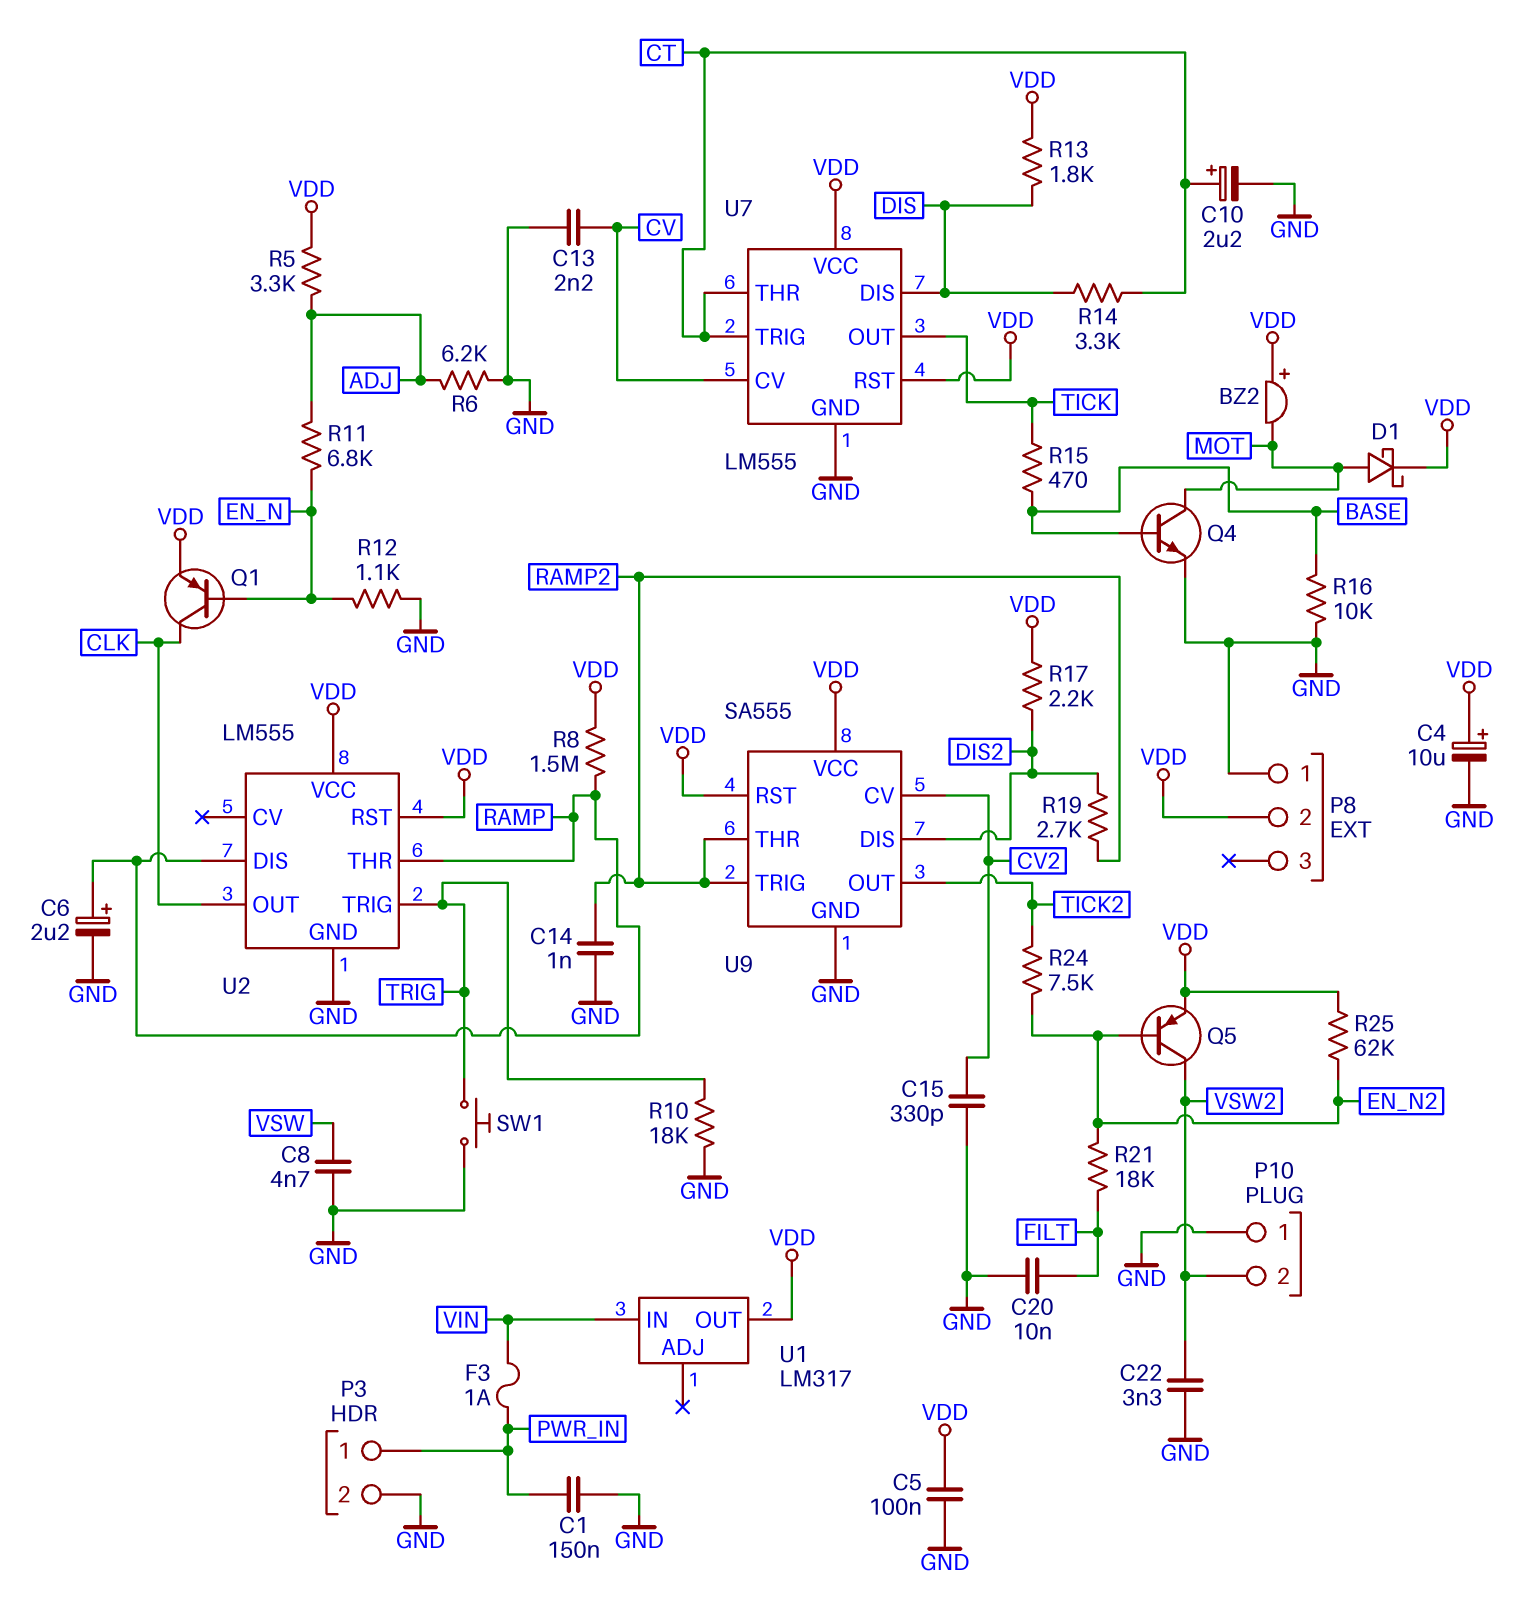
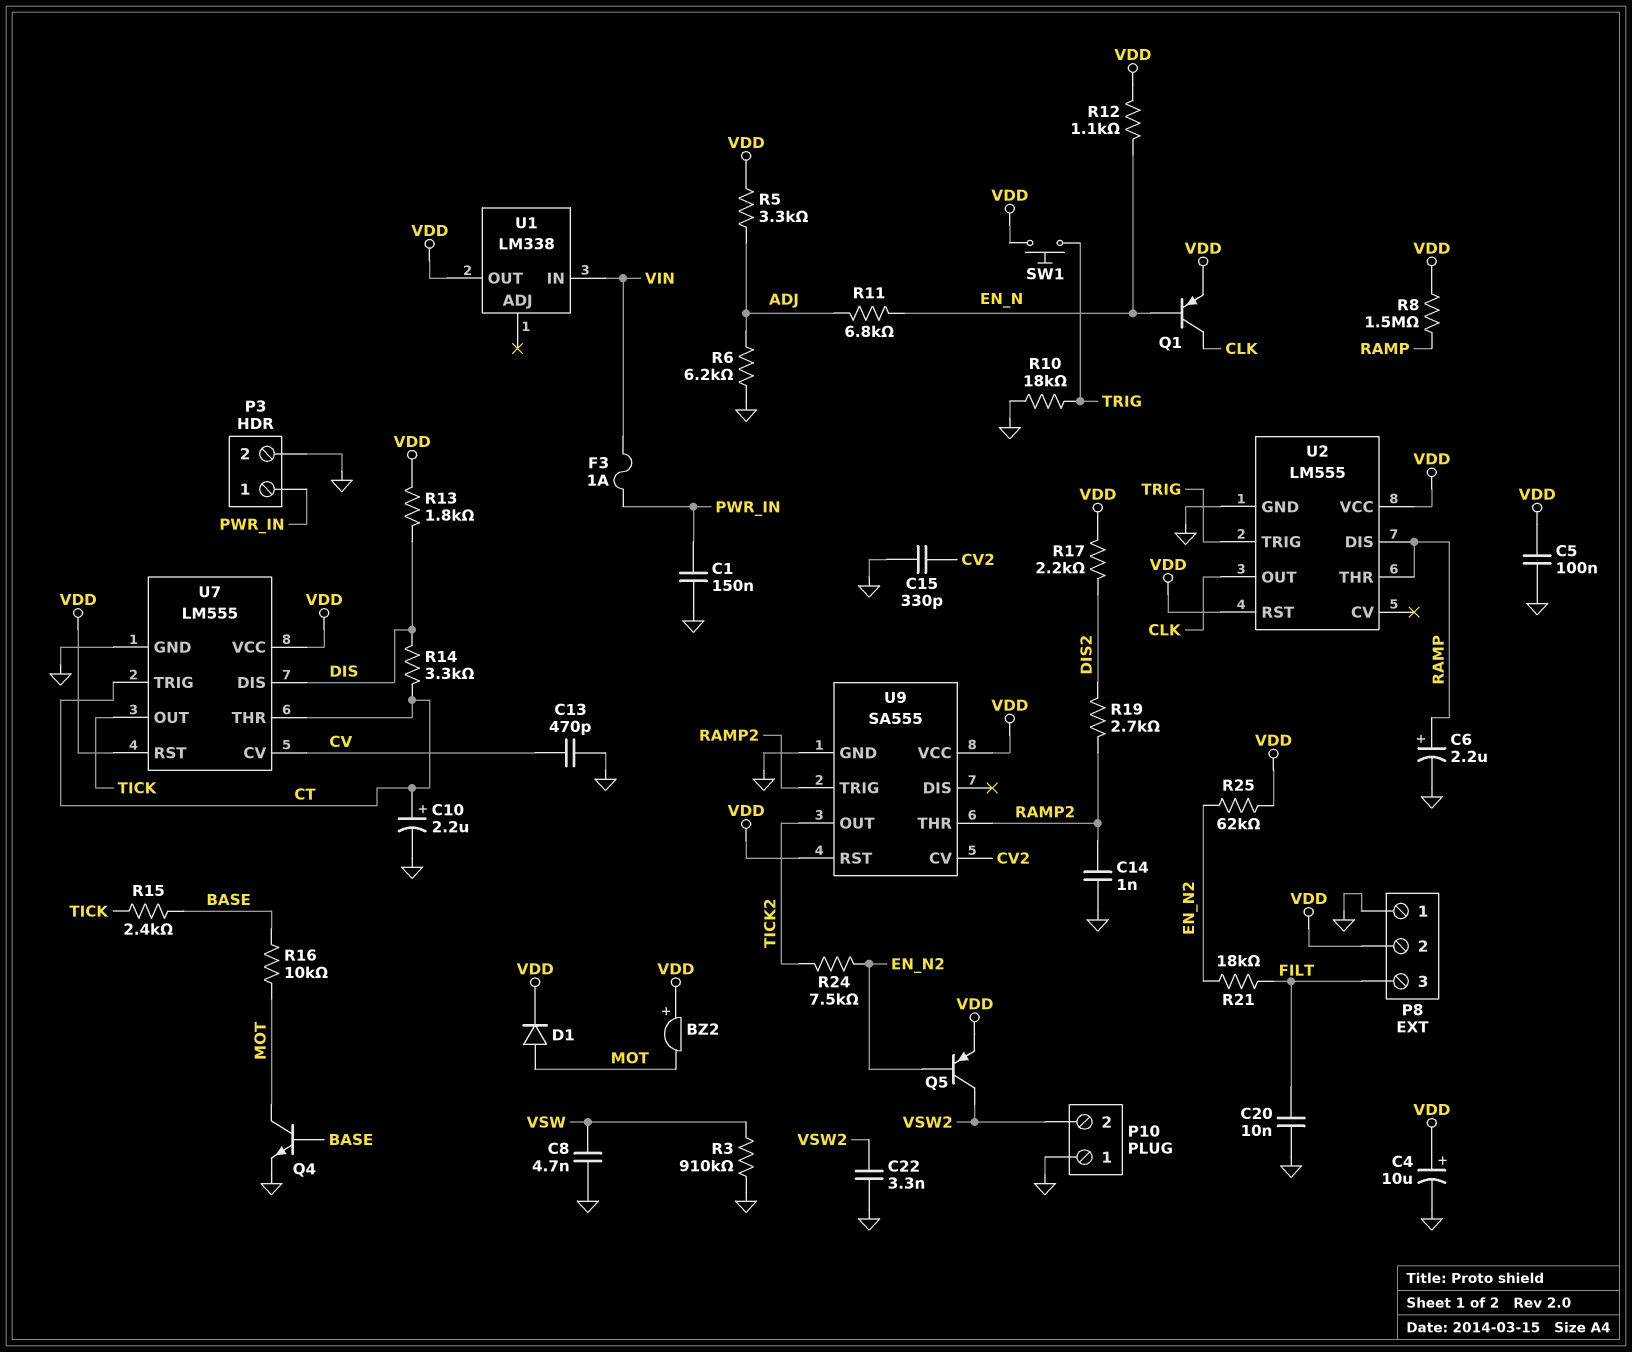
C13: 2.2nF (CV, GND) -> 470pF (CV, GND)
D1: schottky (A MOT, K VDD) -> diode (A MOT, K VDD)
P8 pin 3: none -> FILT
R3: none -> 910k (GND, VSW)
R12: 1.1k (EN_N, GND) -> 1.1k (EN_N, VDD)
R15: 470 (BASE, TICK) -> 2.4k (BASE, TICK)
R16: 10k (BASE, GND) -> 10k (BASE, MOT)
SW1: button (GND, TRIG) -> button (TRIG, VDD)
U1: LM317 -> LM338
U9 pin DIS: DIS2 -> none

